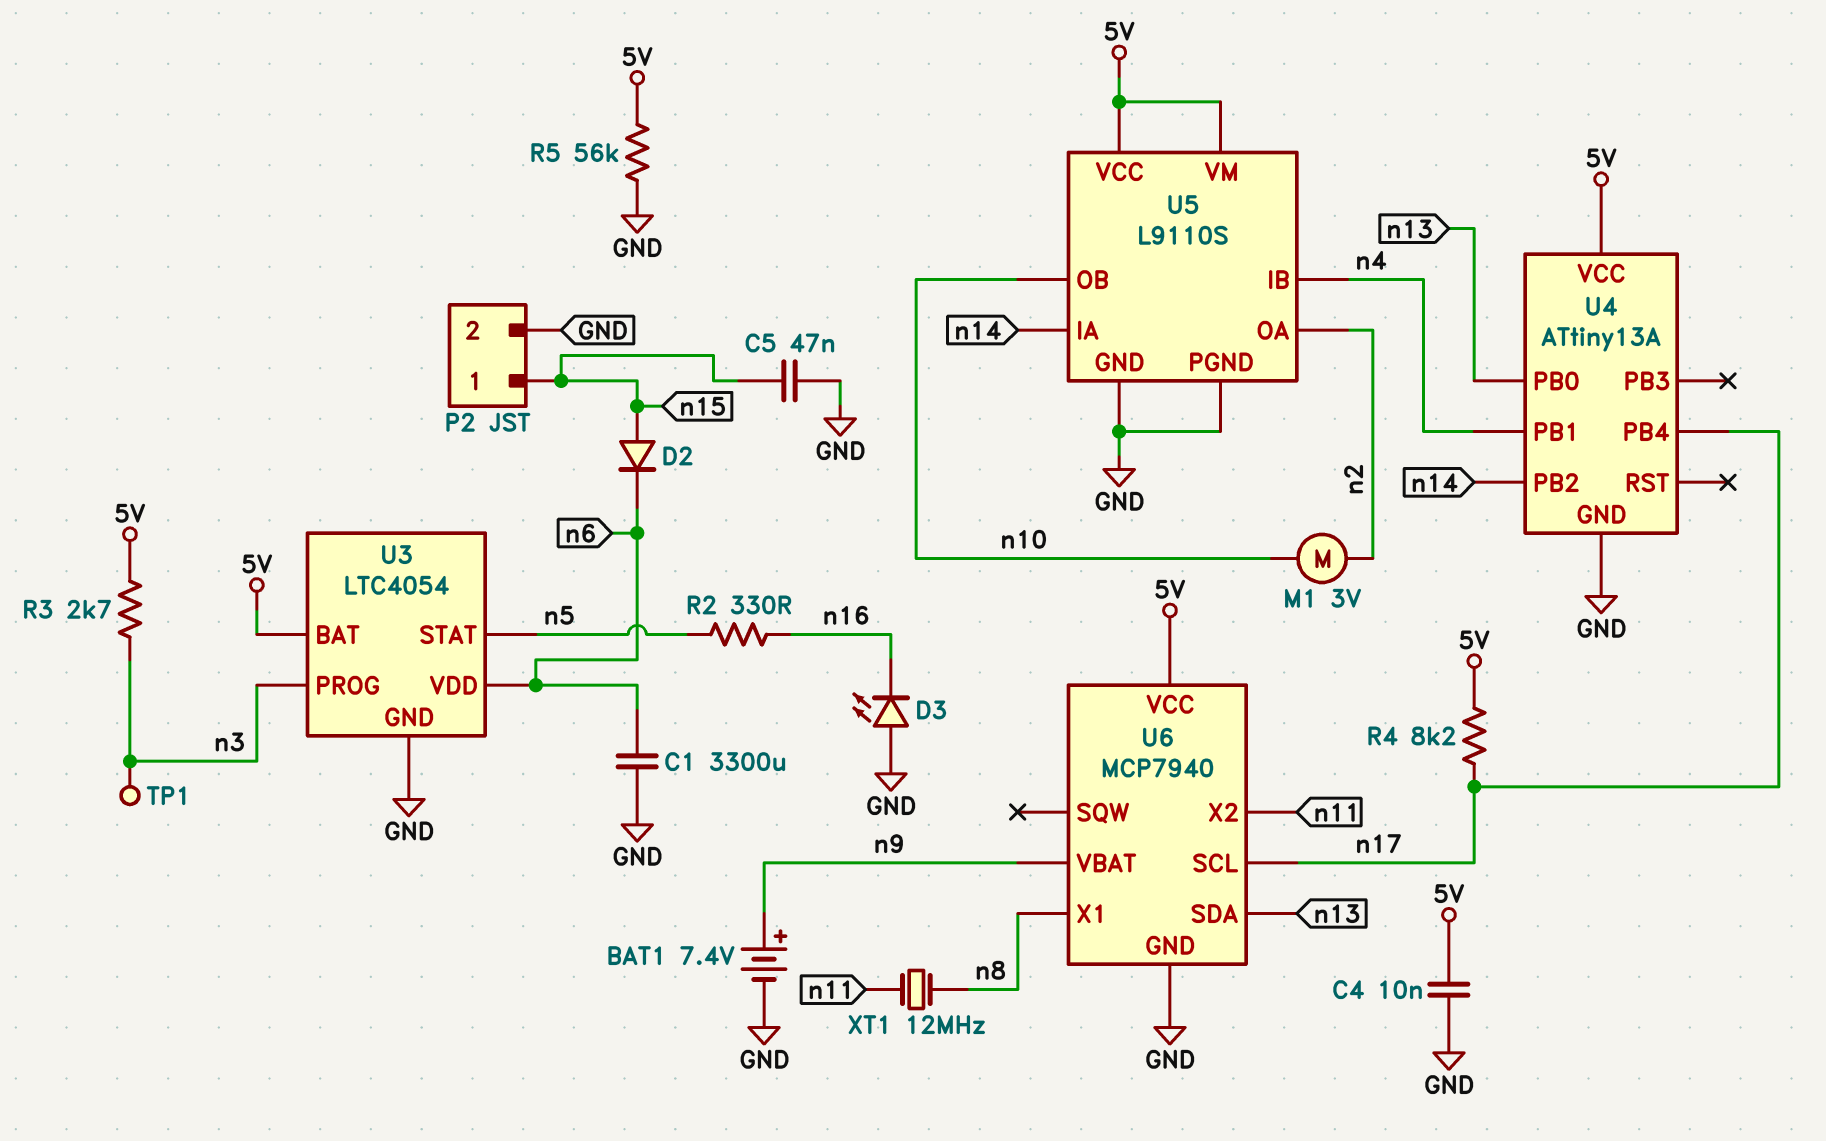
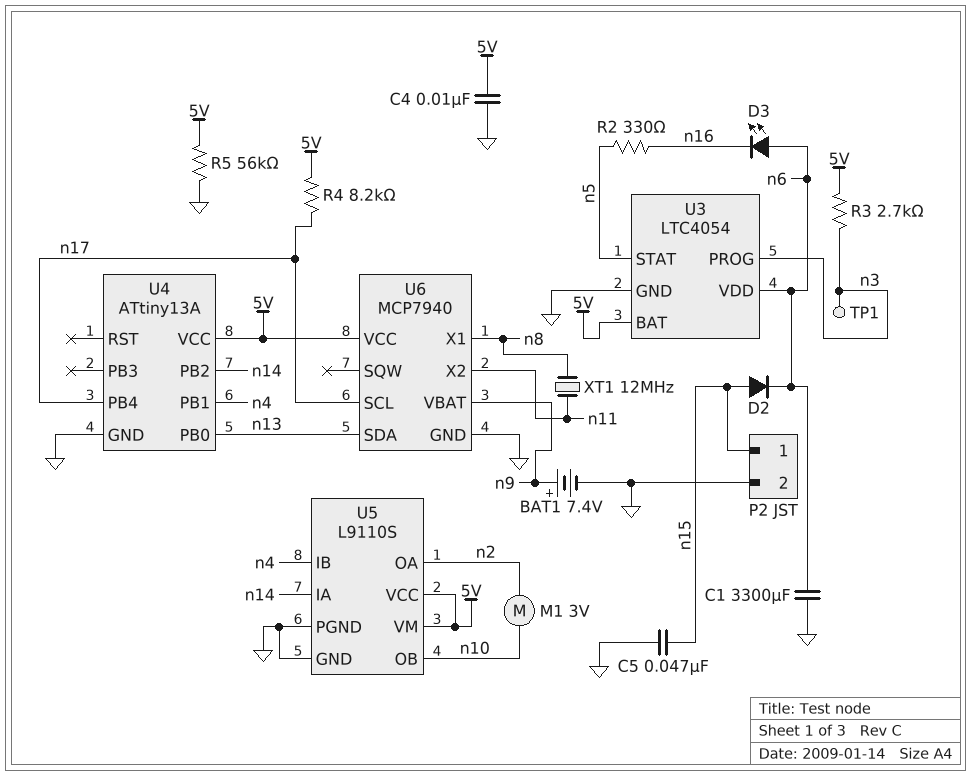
D3: LED (A GND, K n16) -> LED (A n6, K n16)

